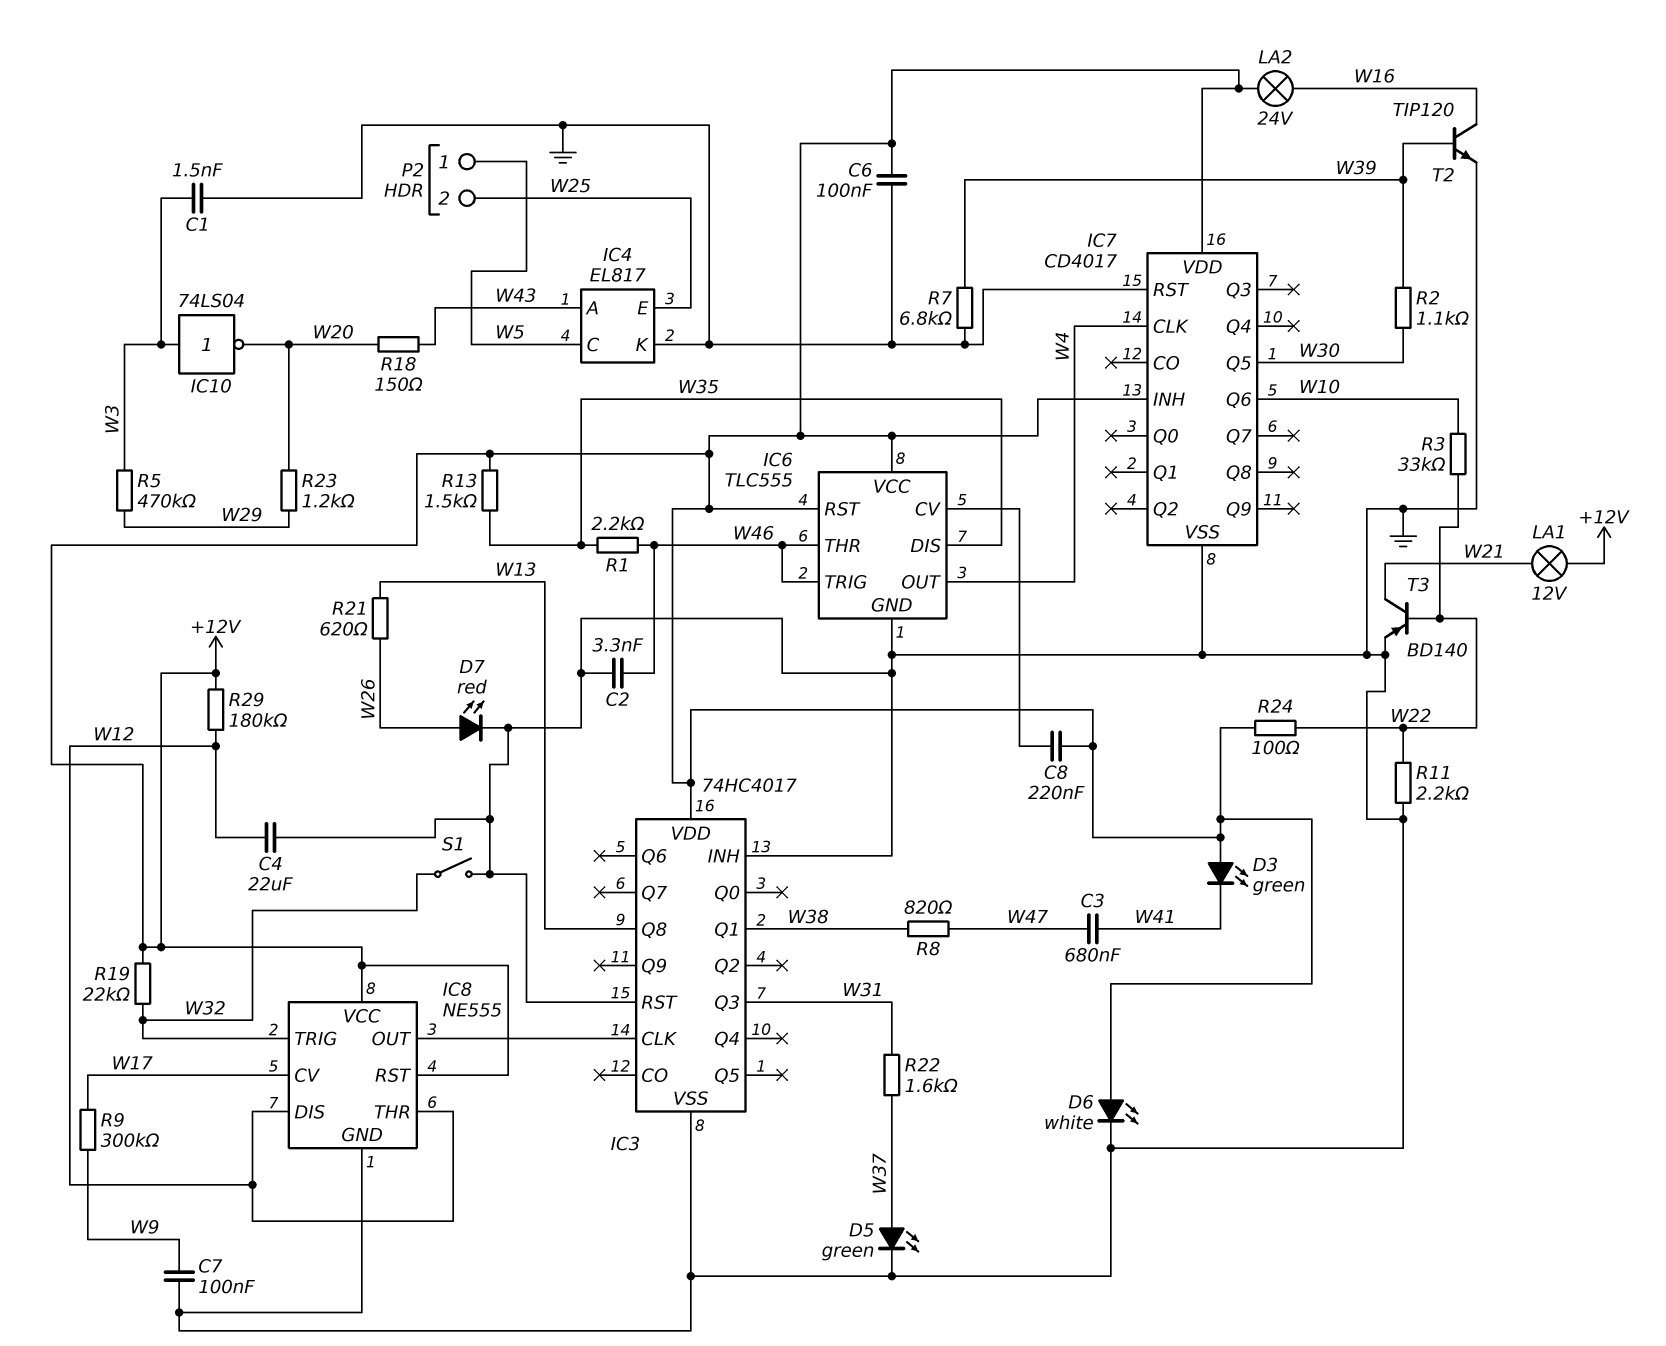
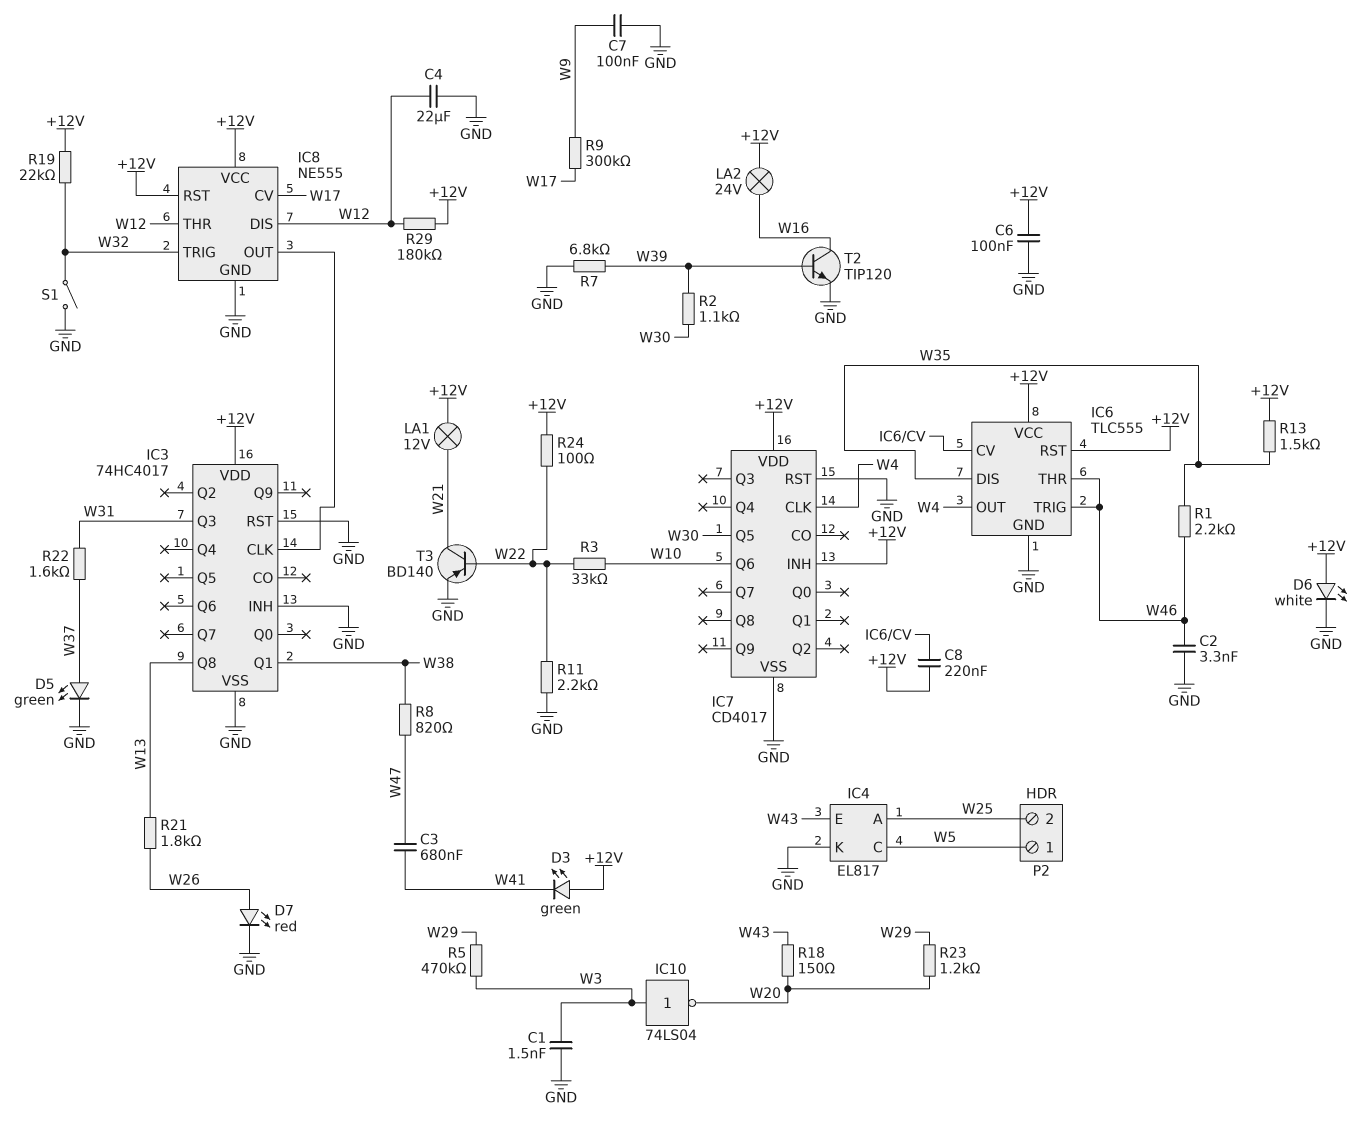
IC4 pin A: W43 -> W25
IC4 pin E: W25 -> W43
R21: 620 (W13, W26) -> 1.8k (W13, W26)

